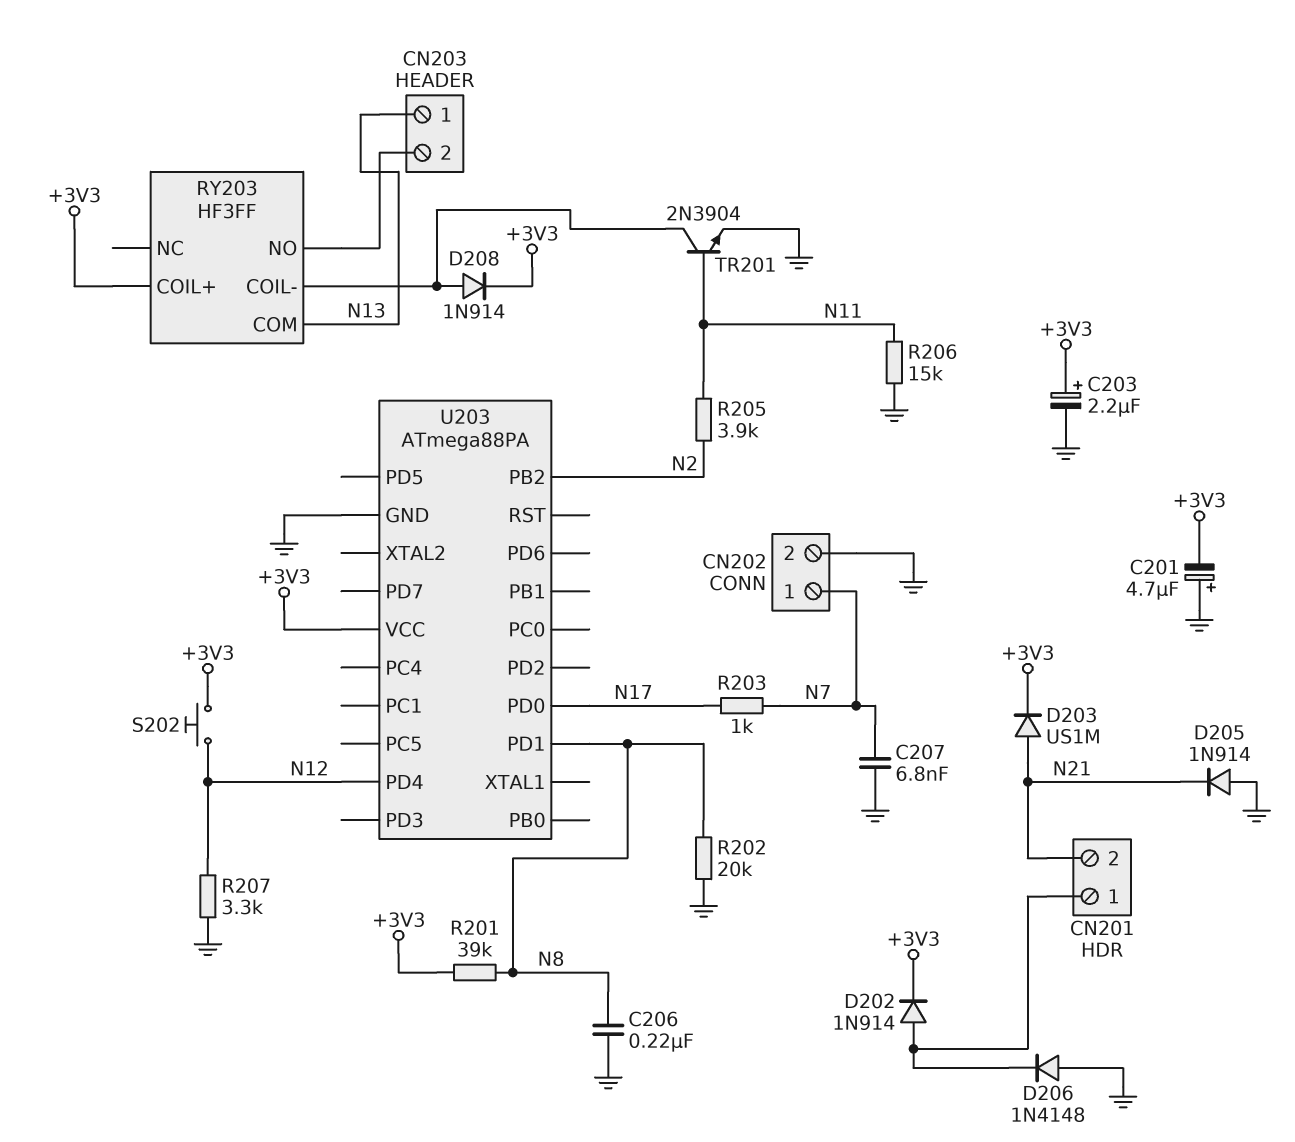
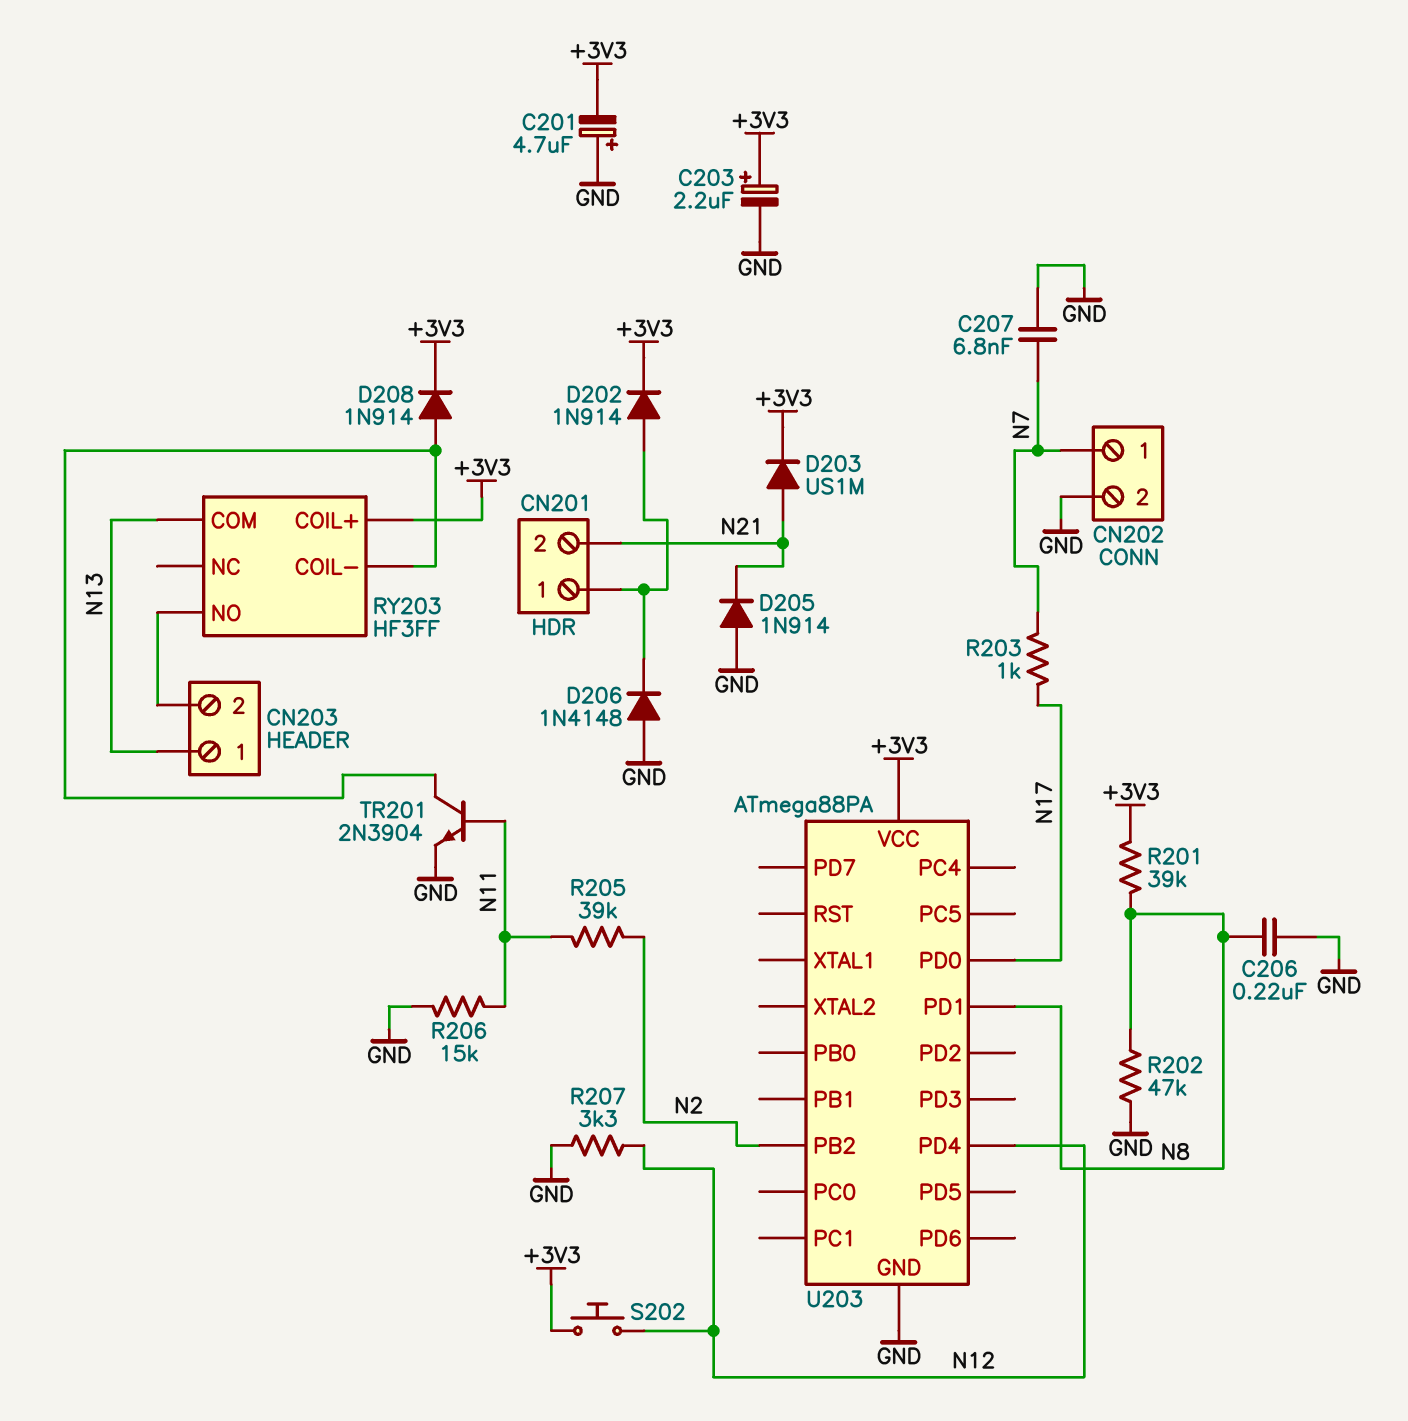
R202: 20k (GND, N8) -> 47k (GND, N8)
R205: 3.9k (N2, N11) -> 39k (N2, N11)

